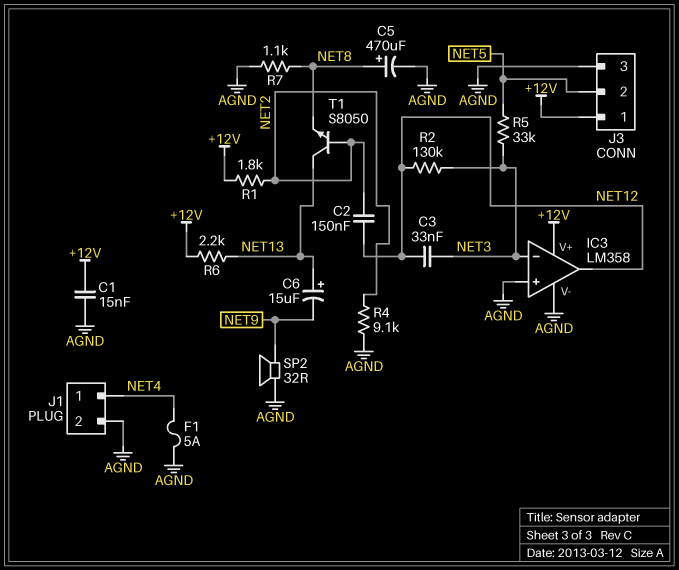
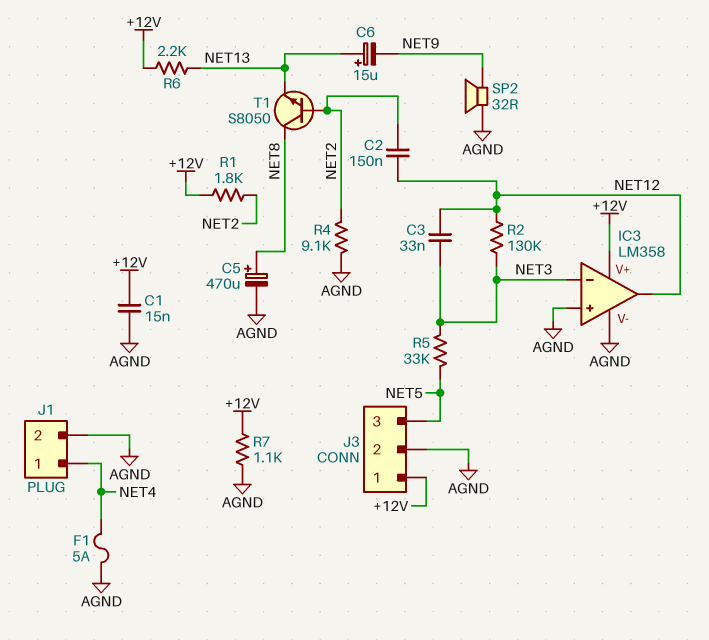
J3 pin 2: NET5 -> AGND
J3 pin 3: AGND -> NET5
R7: 1.1k (AGND, NET8) -> 1.1k (+12V, AGND)
T1: NPN S8050 (B NET2, C NET13, E NET8) -> NPN S8050 (B NET2, C NET8, E NET13)

